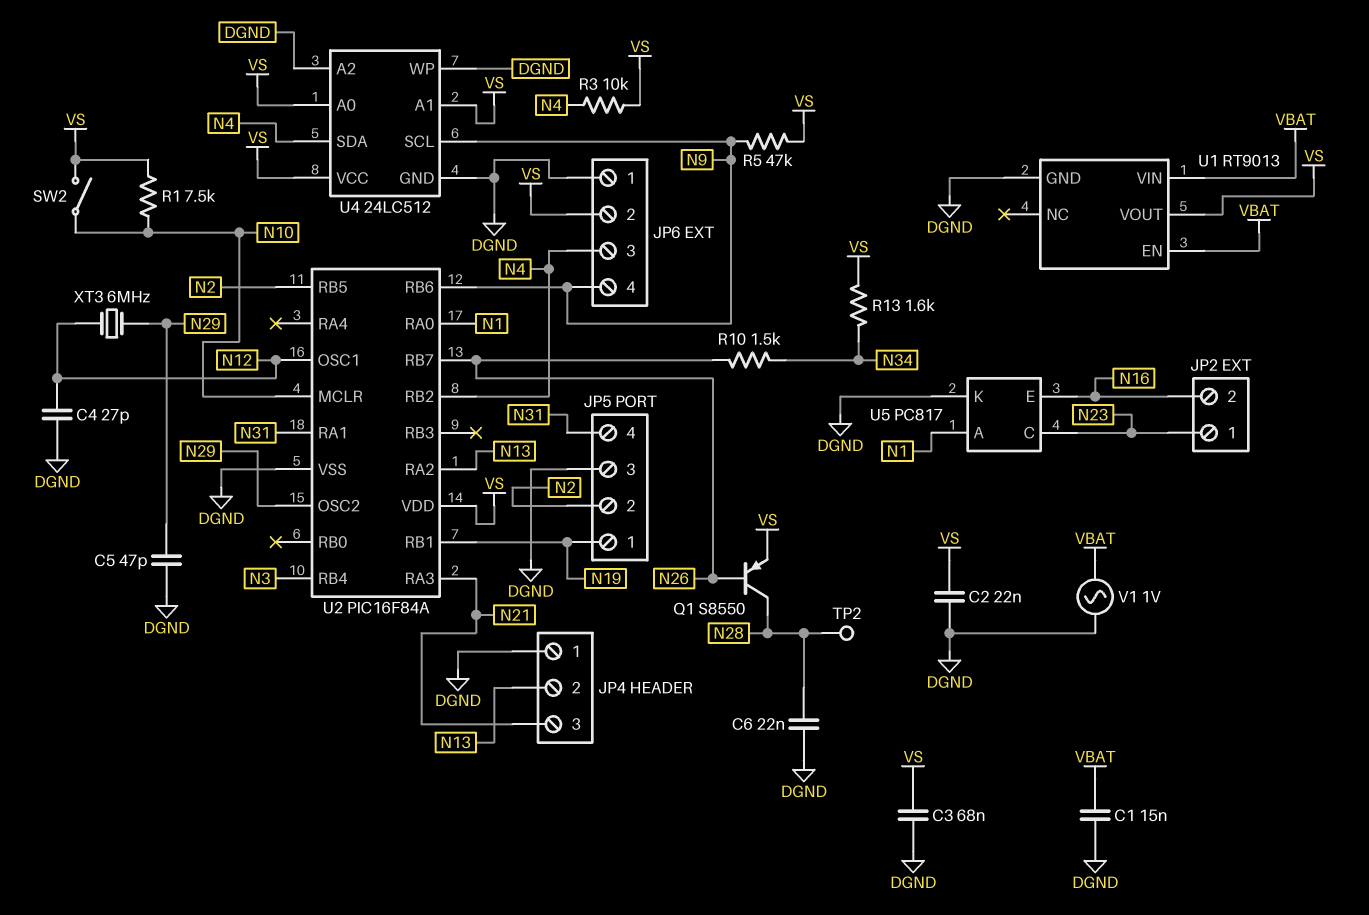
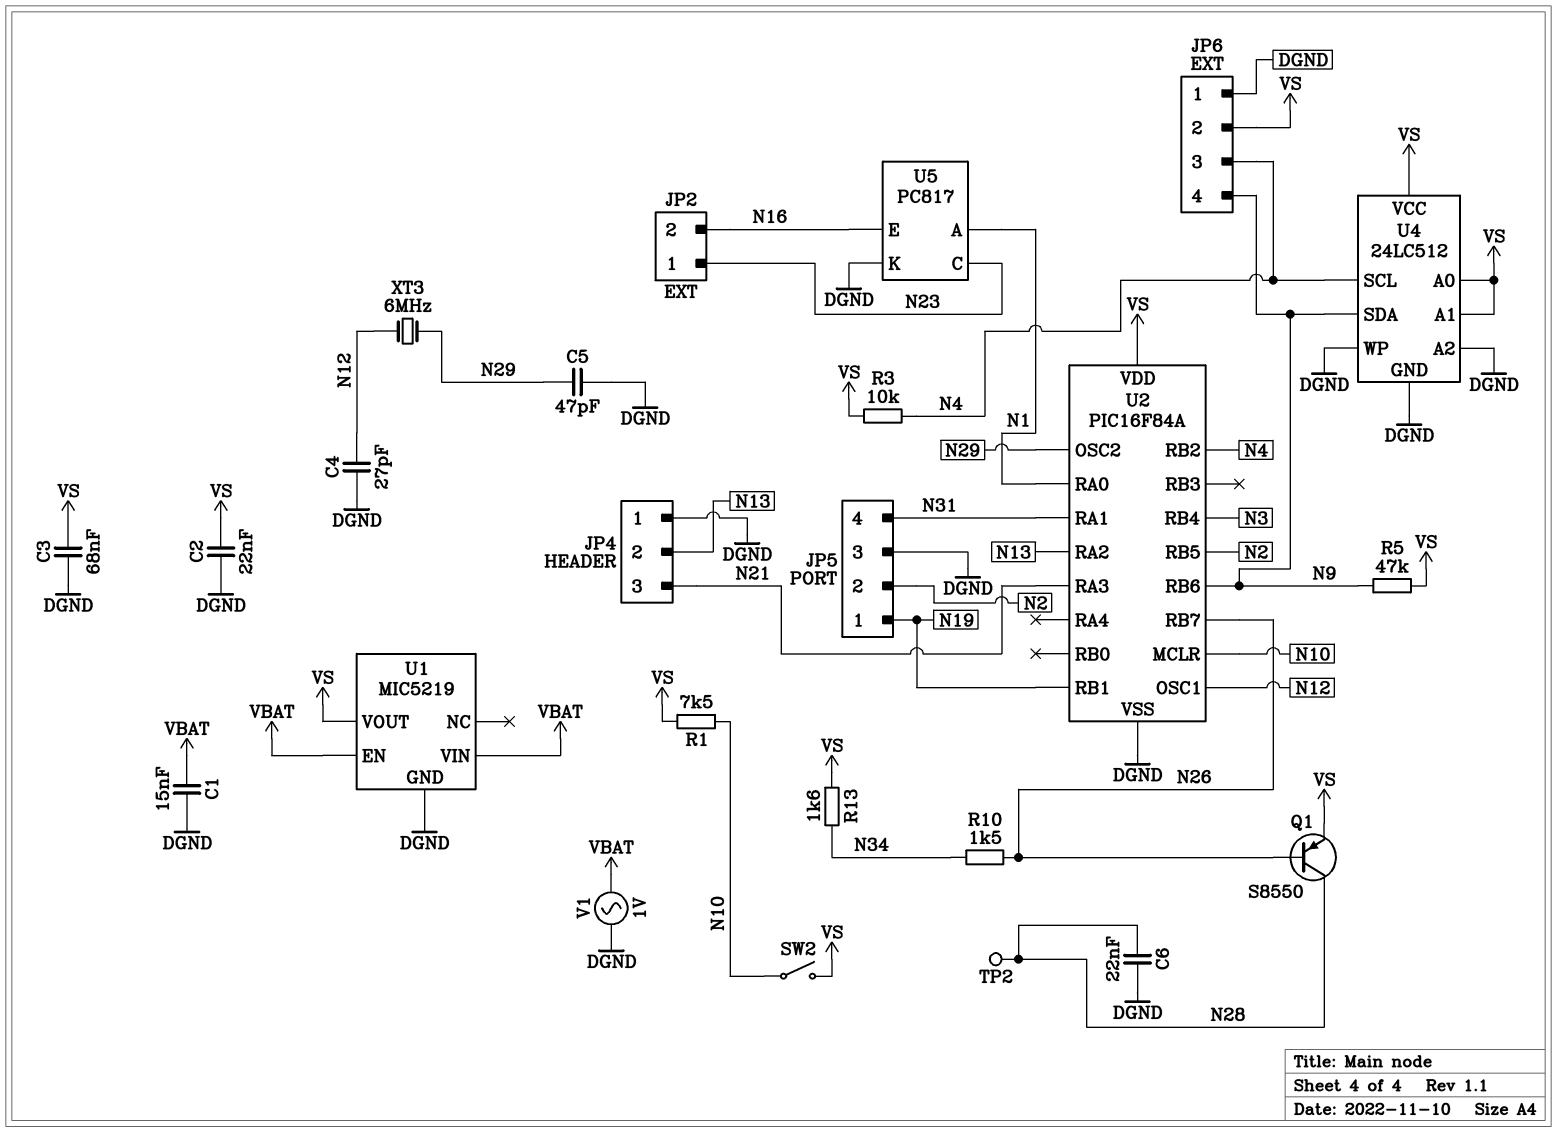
U1: RT9013 -> MIC5219
U4 pin SCL: N9 -> N4
U4 pin SDA: N4 -> N9

